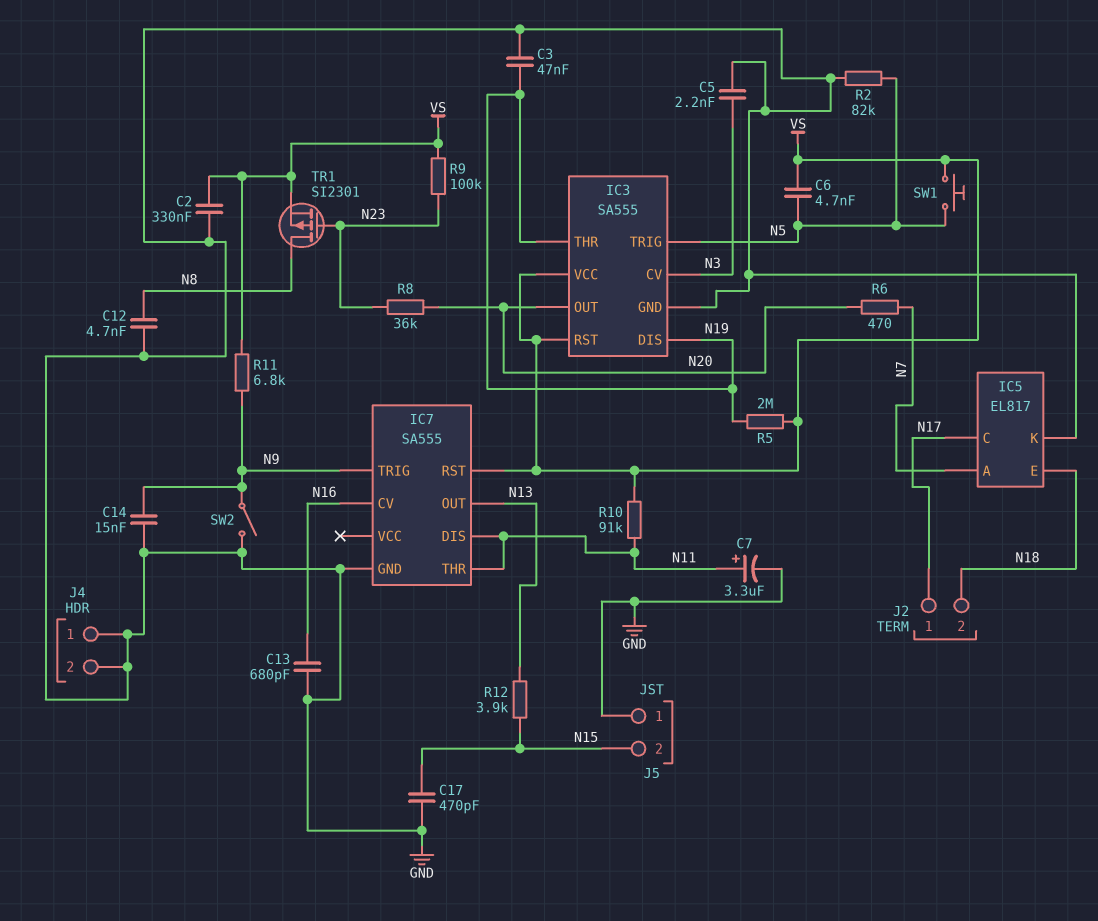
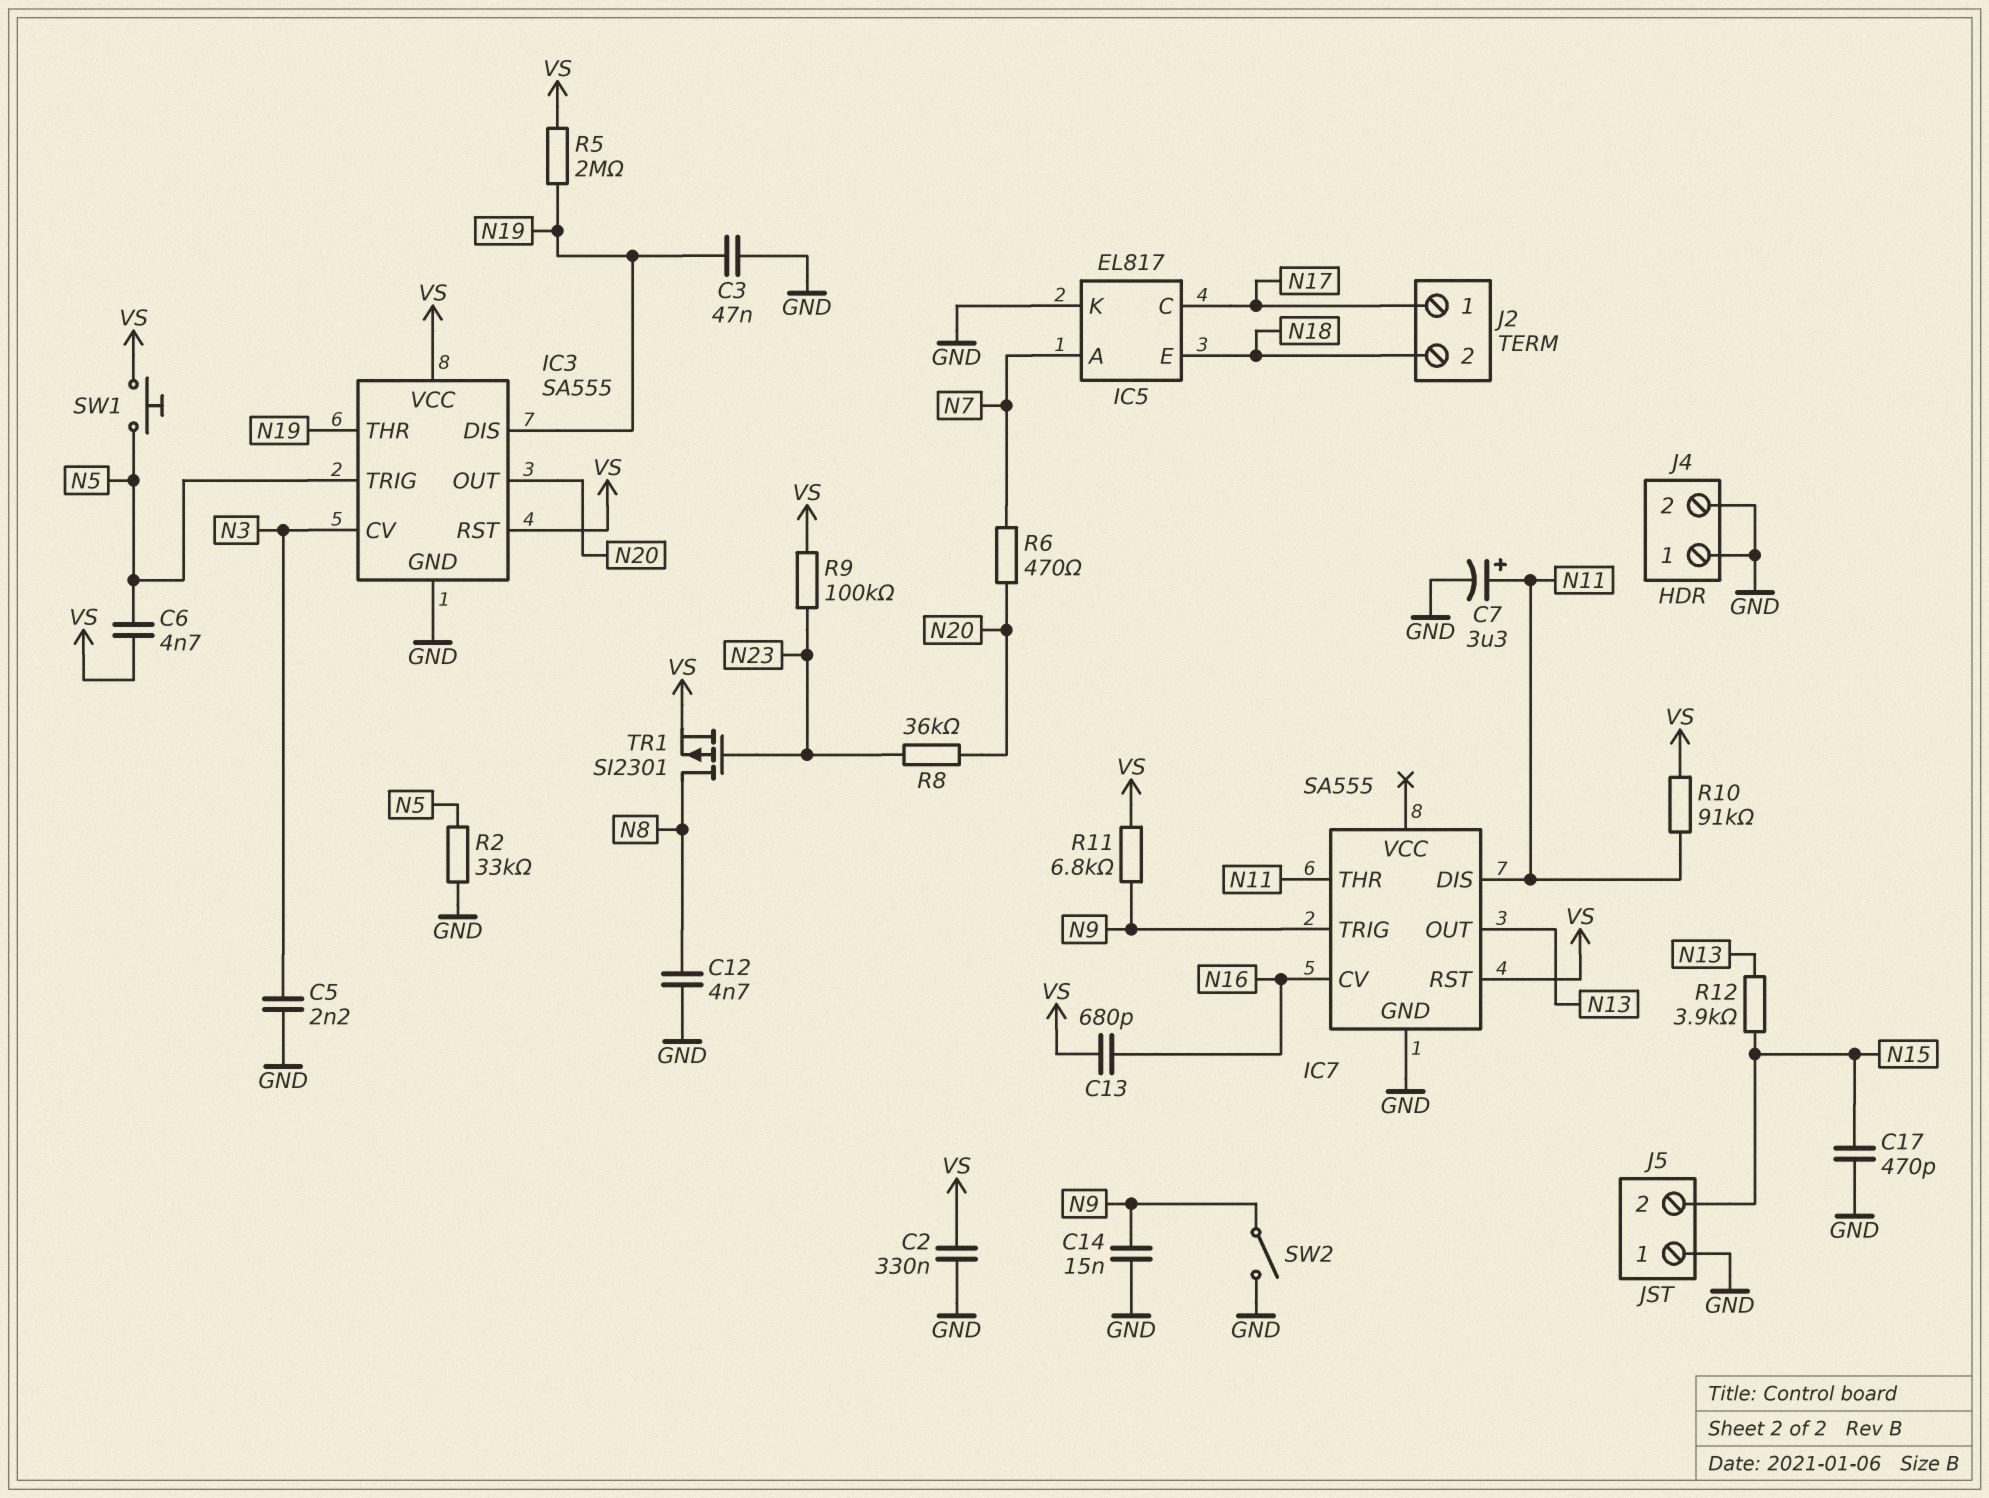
C13: 680pF (GND, N16) -> 680pF (N16, VS)
R2: 82k (GND, N5) -> 33k (GND, N5)

